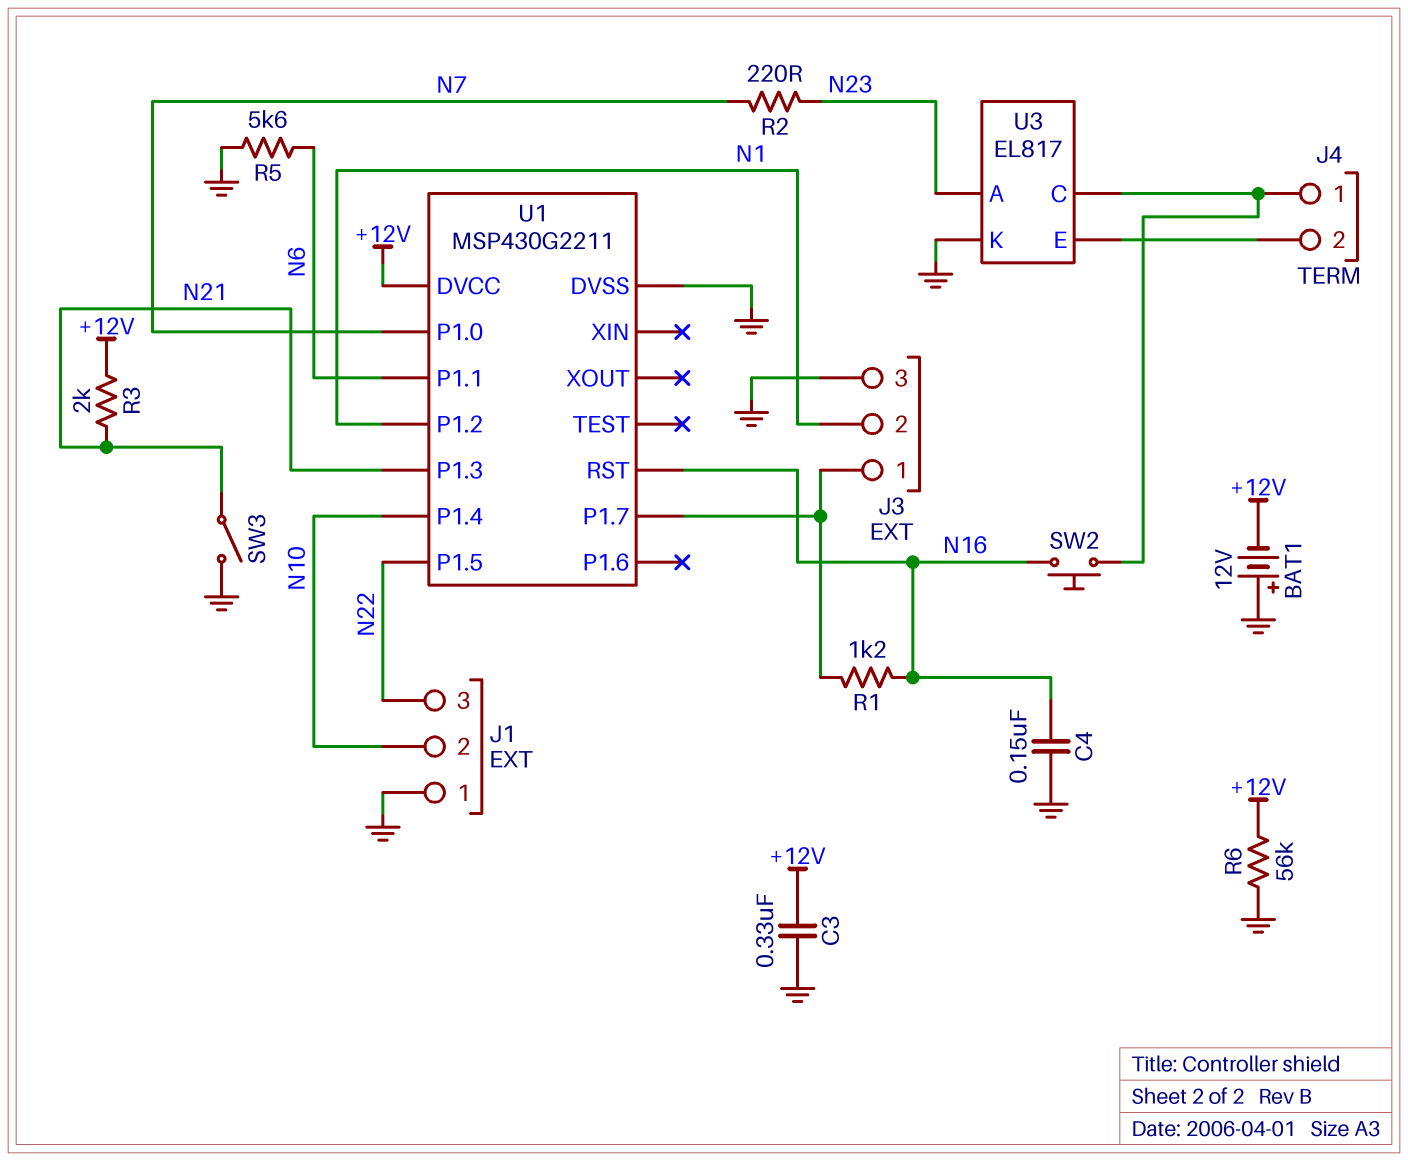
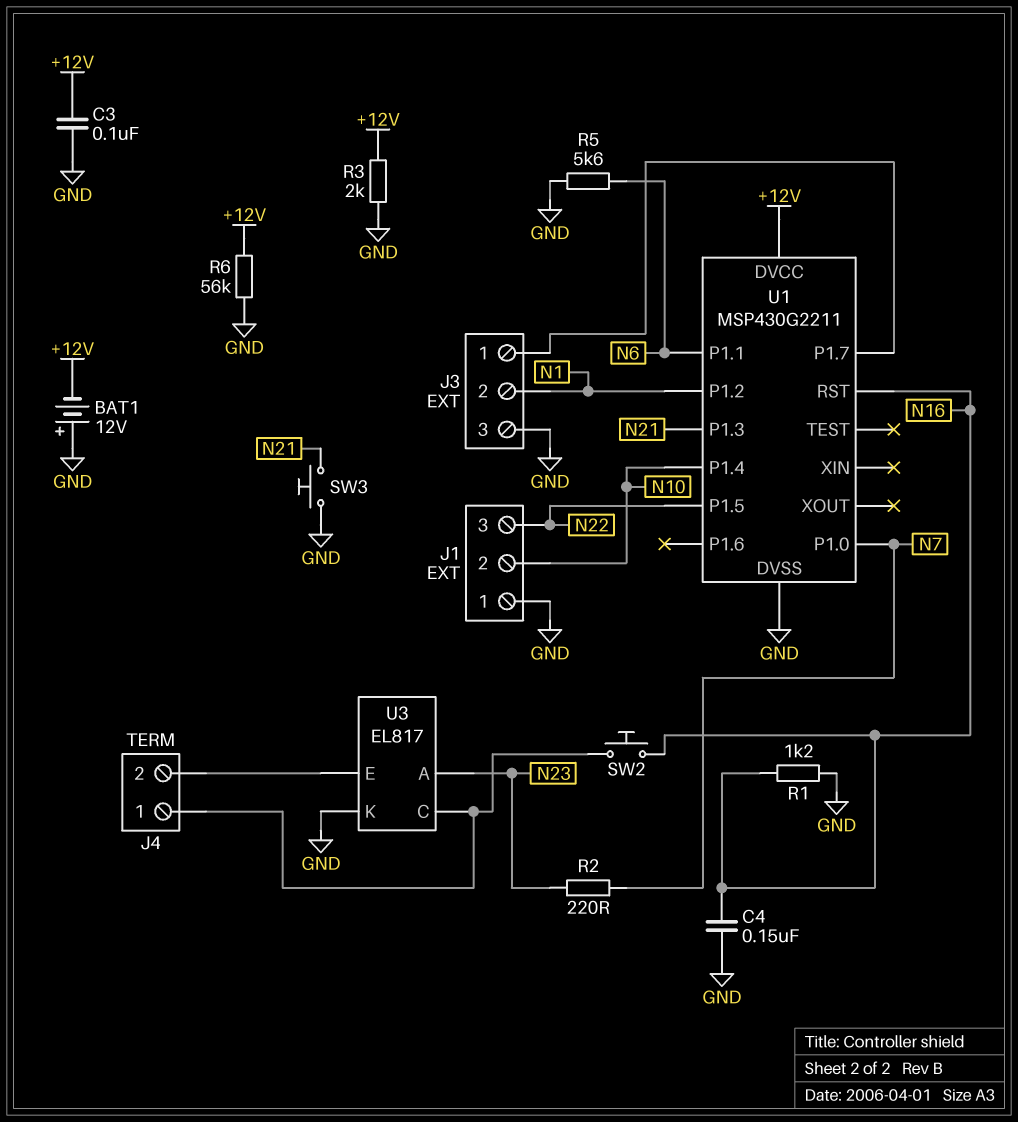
C3: 330nF (+12V, GND) -> 100nF (+12V, GND)
R1: 1.2k (J3/1, N16) -> 1.2k (GND, N16)
R3: 2k (+12V, N21) -> 2k (+12V, GND)
SW3: switch (GND, N21) -> button (GND, N21)

